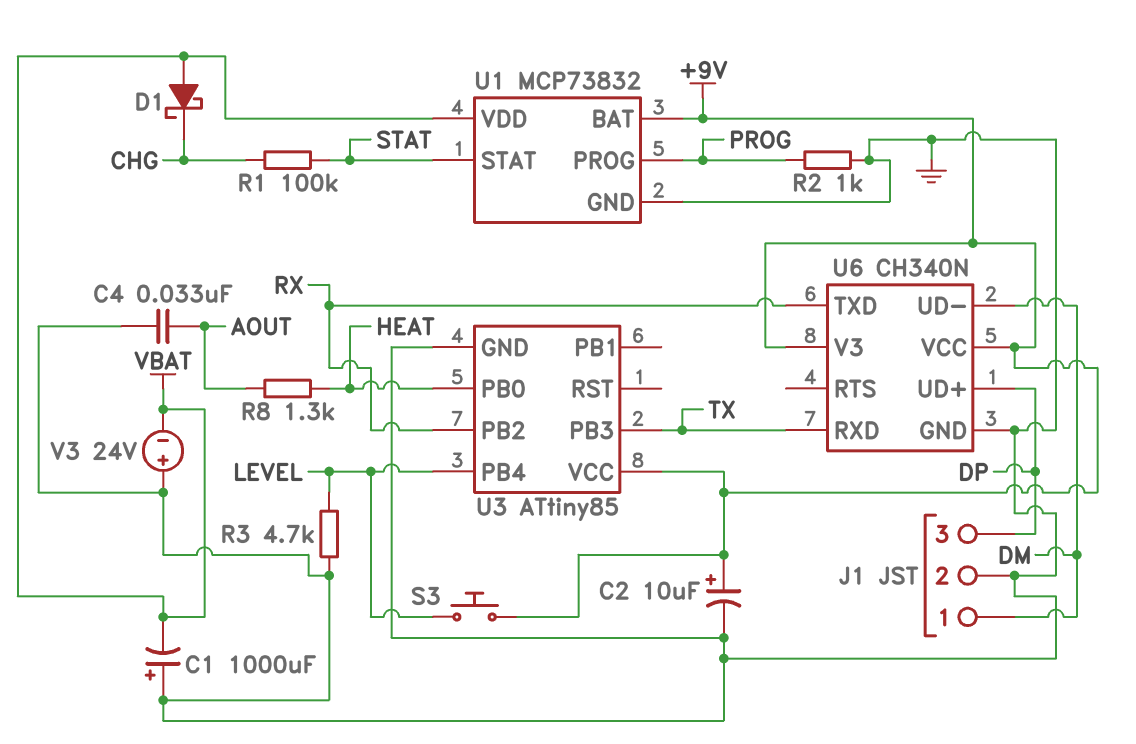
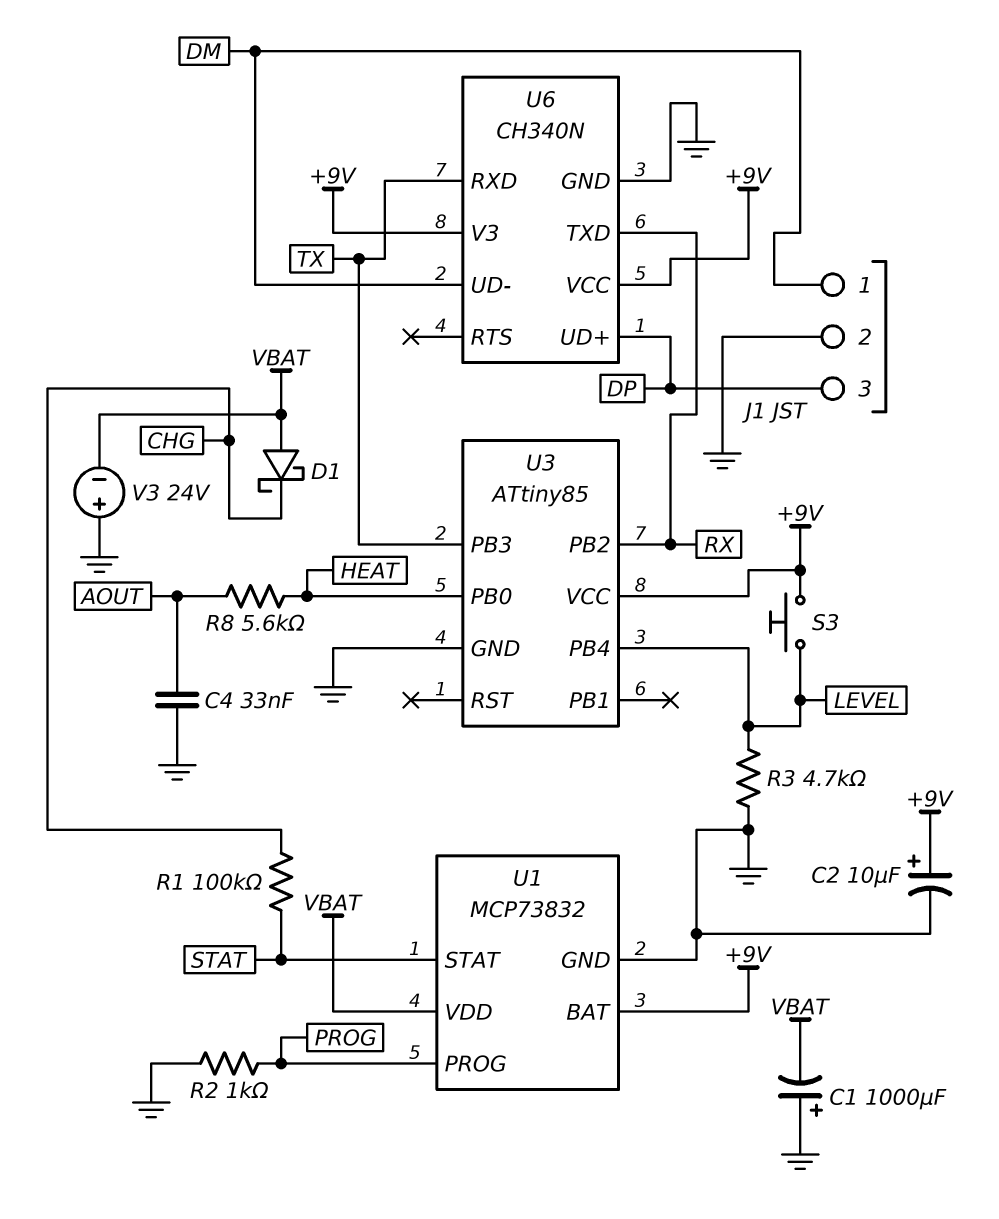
R8: 1.3k (AOUT, HEAT) -> 5.6k (AOUT, HEAT)

